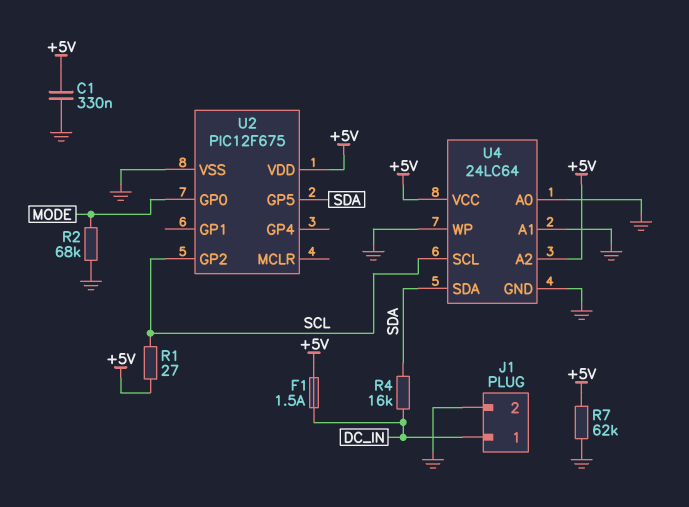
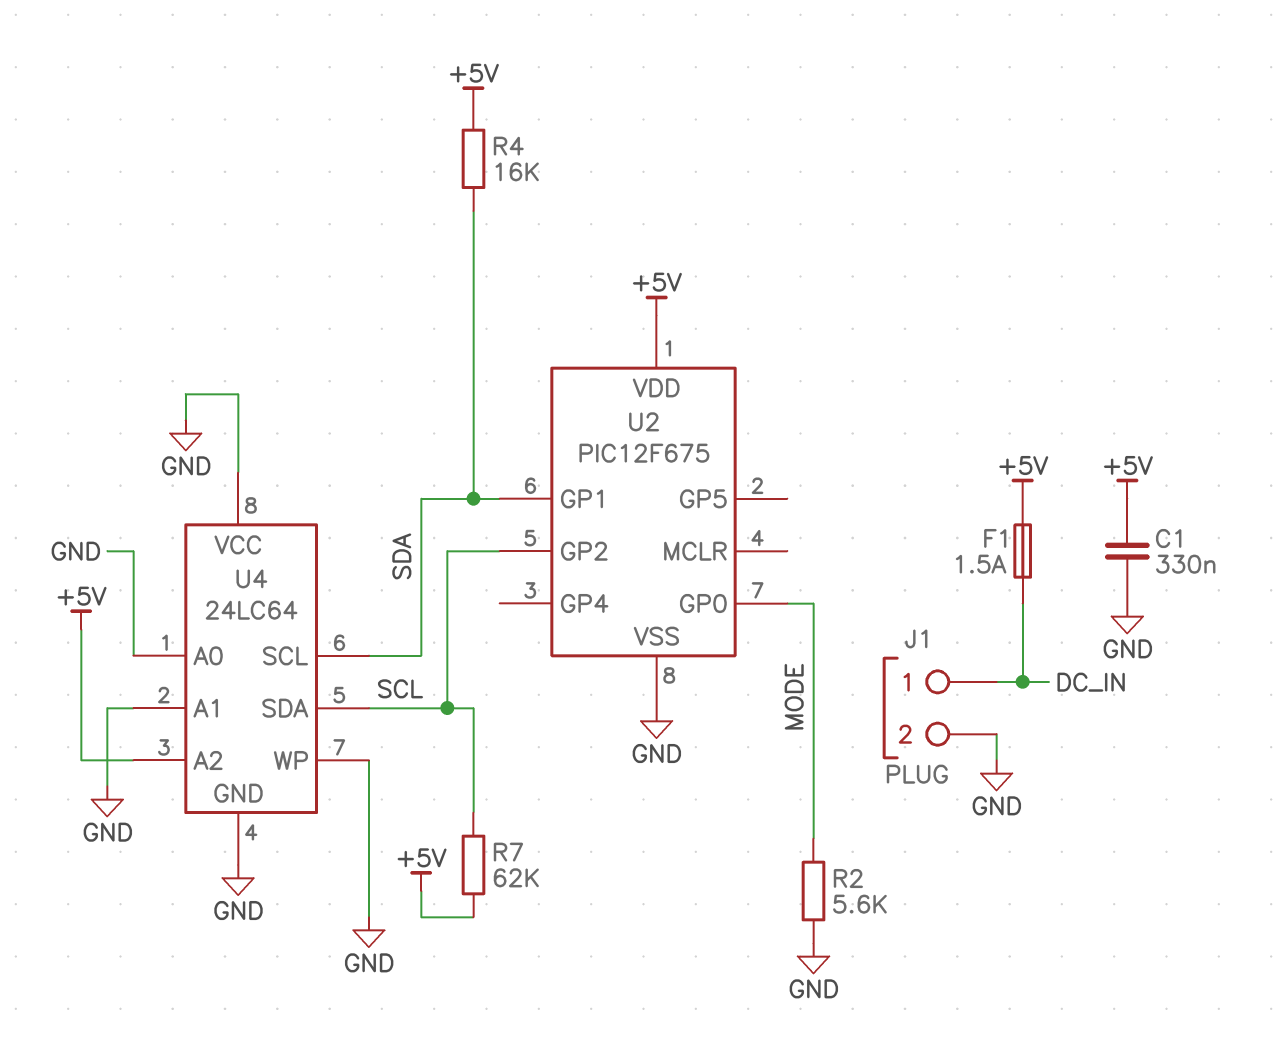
R1: 27 (+5V, SCL) -> none
R2: 68k (GND, MODE) -> 5.6k (GND, MODE)
R4: 16k (DC_IN, SDA) -> 16k (+5V, SDA)
R7: 62k (+5V, GND) -> 62k (+5V, SCL)
U2 pin GP1: none -> SDA
U2 pin GP5: SDA -> none
U4 pin SCL: SCL -> SDA
U4 pin SDA: SDA -> SCL
U4 pin VCC: +5V -> GND

